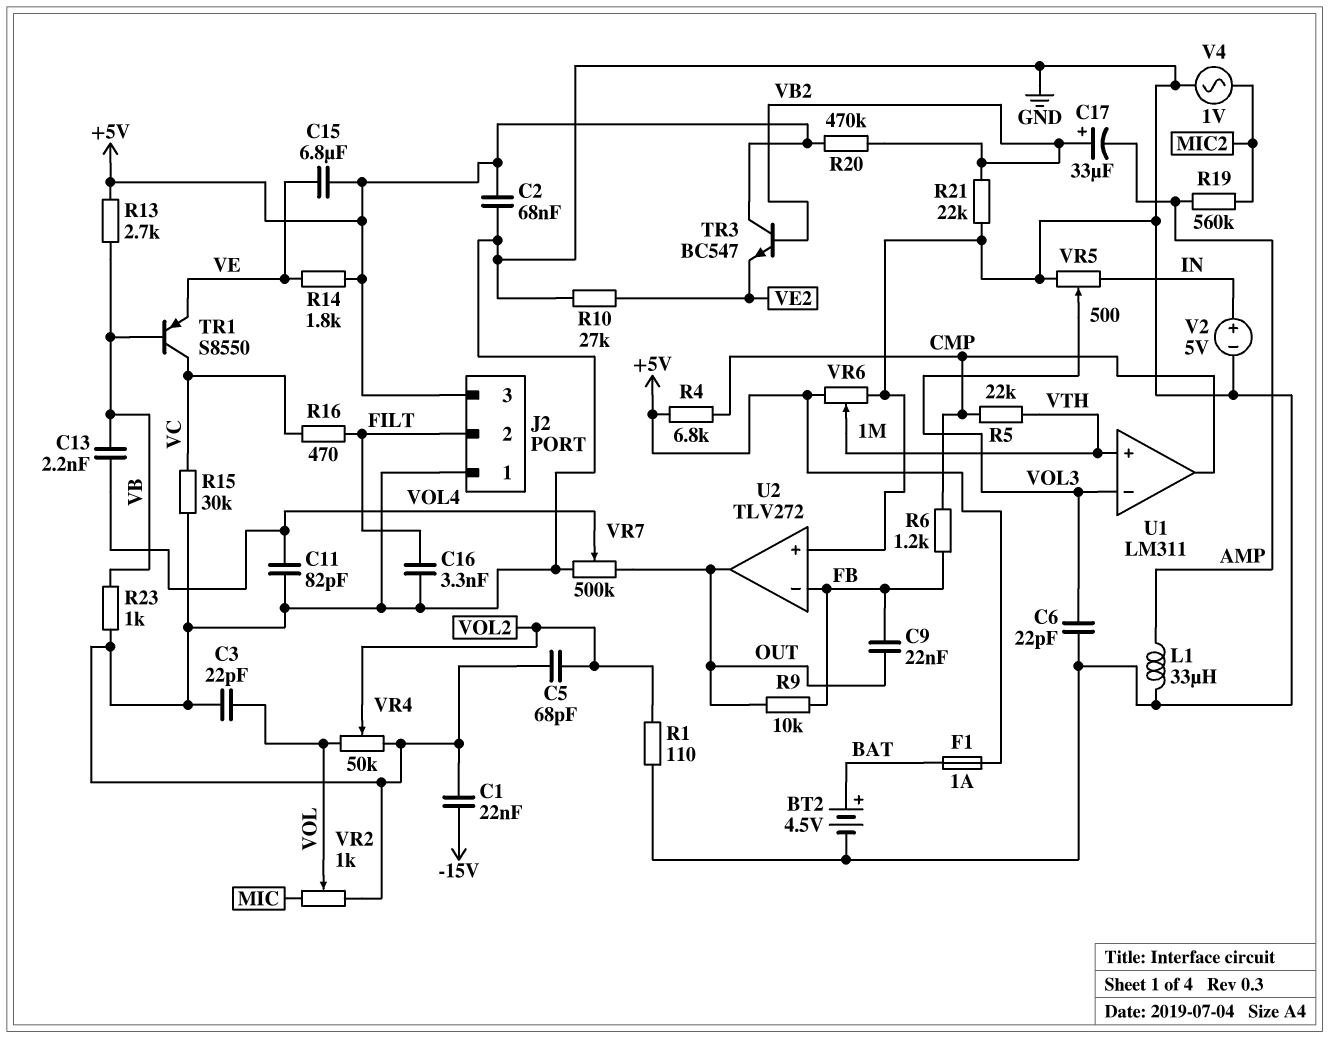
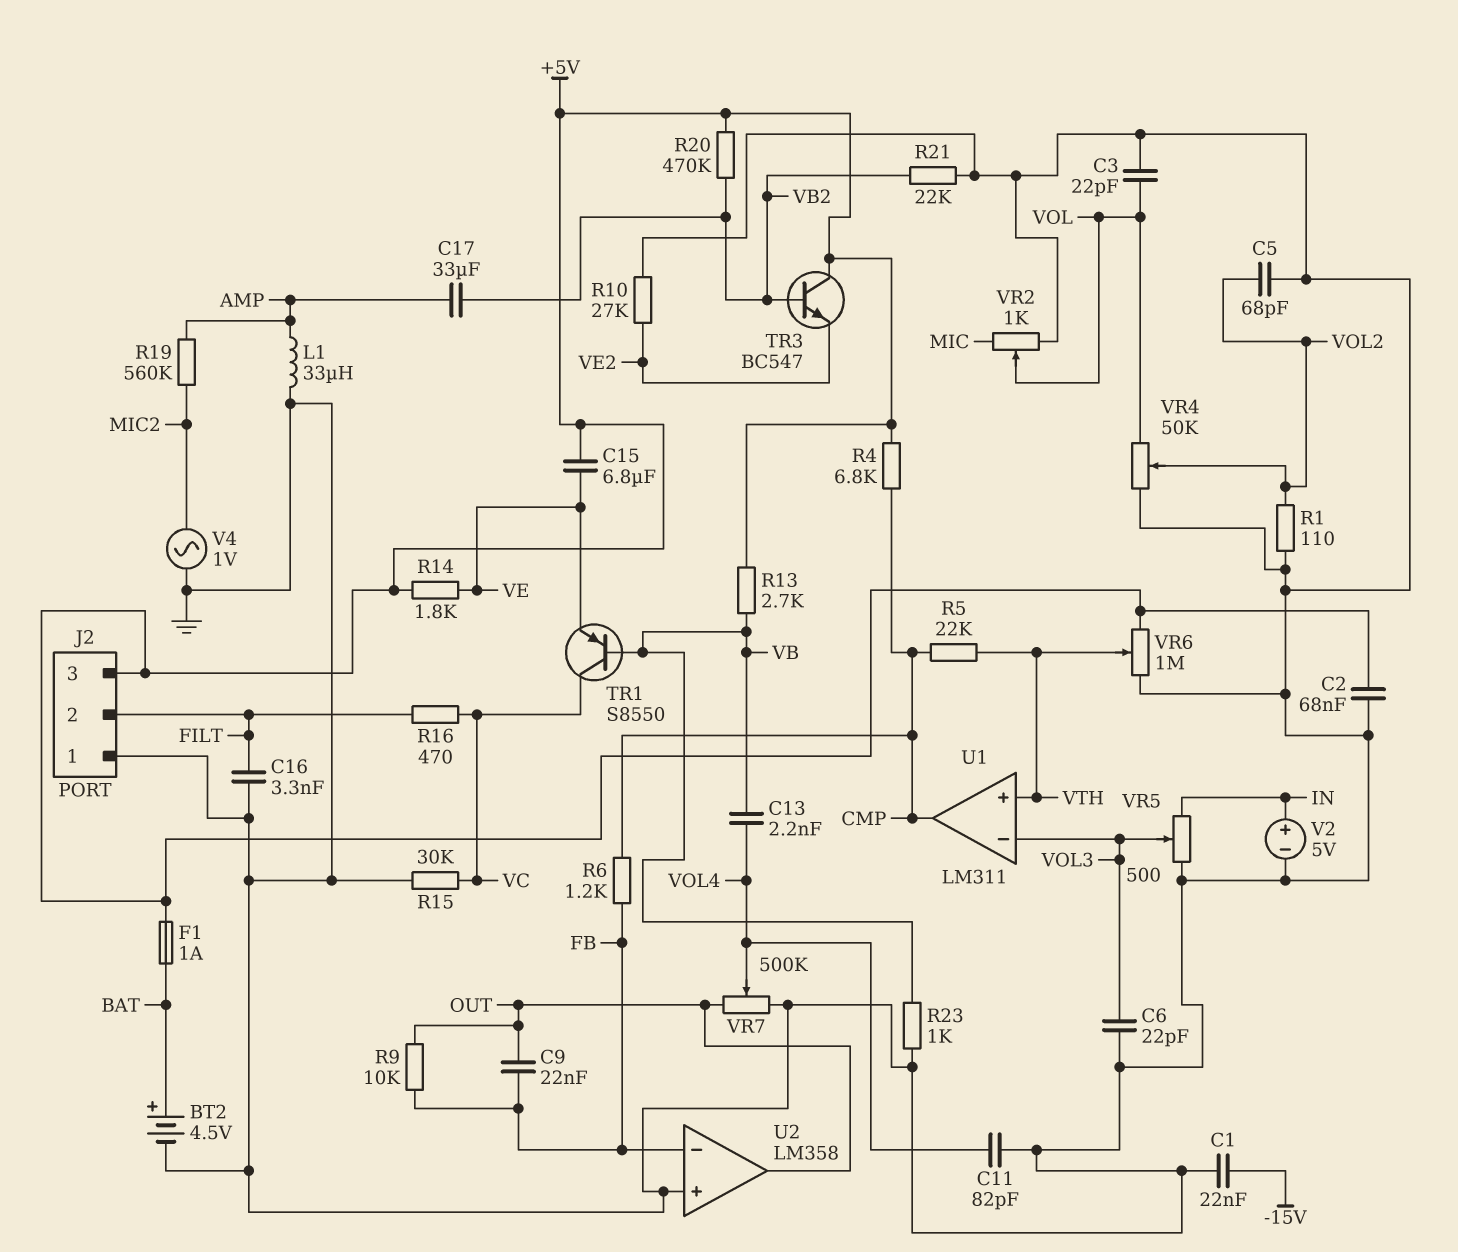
C17: 33uF (plus VB2, minus AMP) -> 33uF (AMP, VB2)
U2: TLV272 -> LM358

